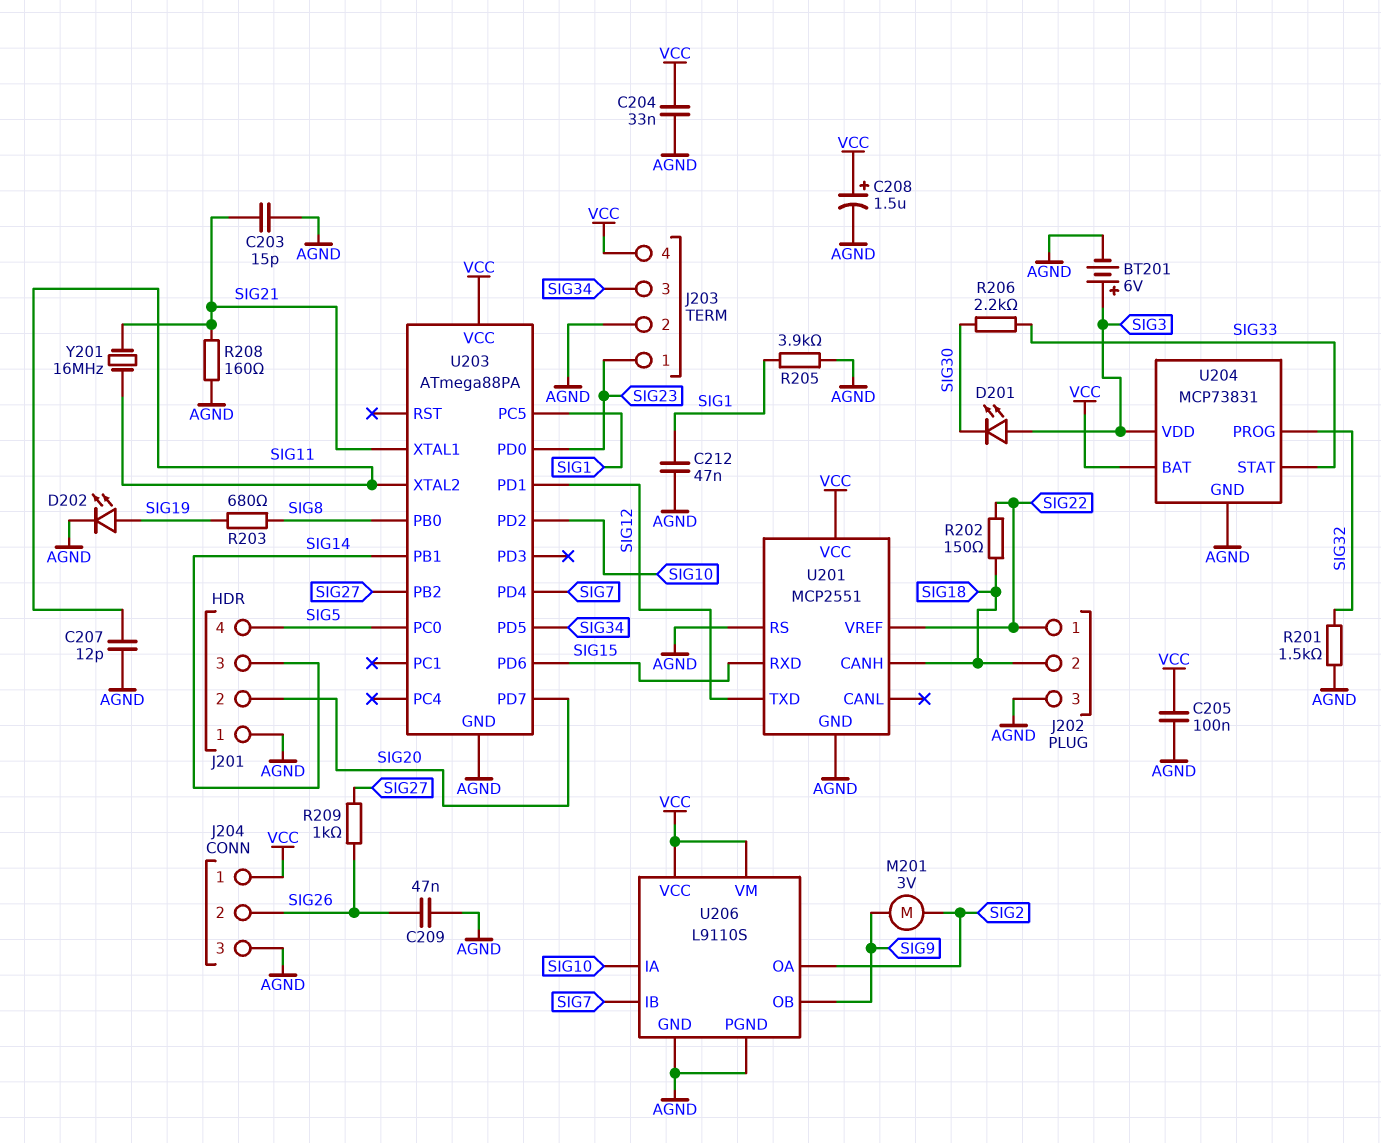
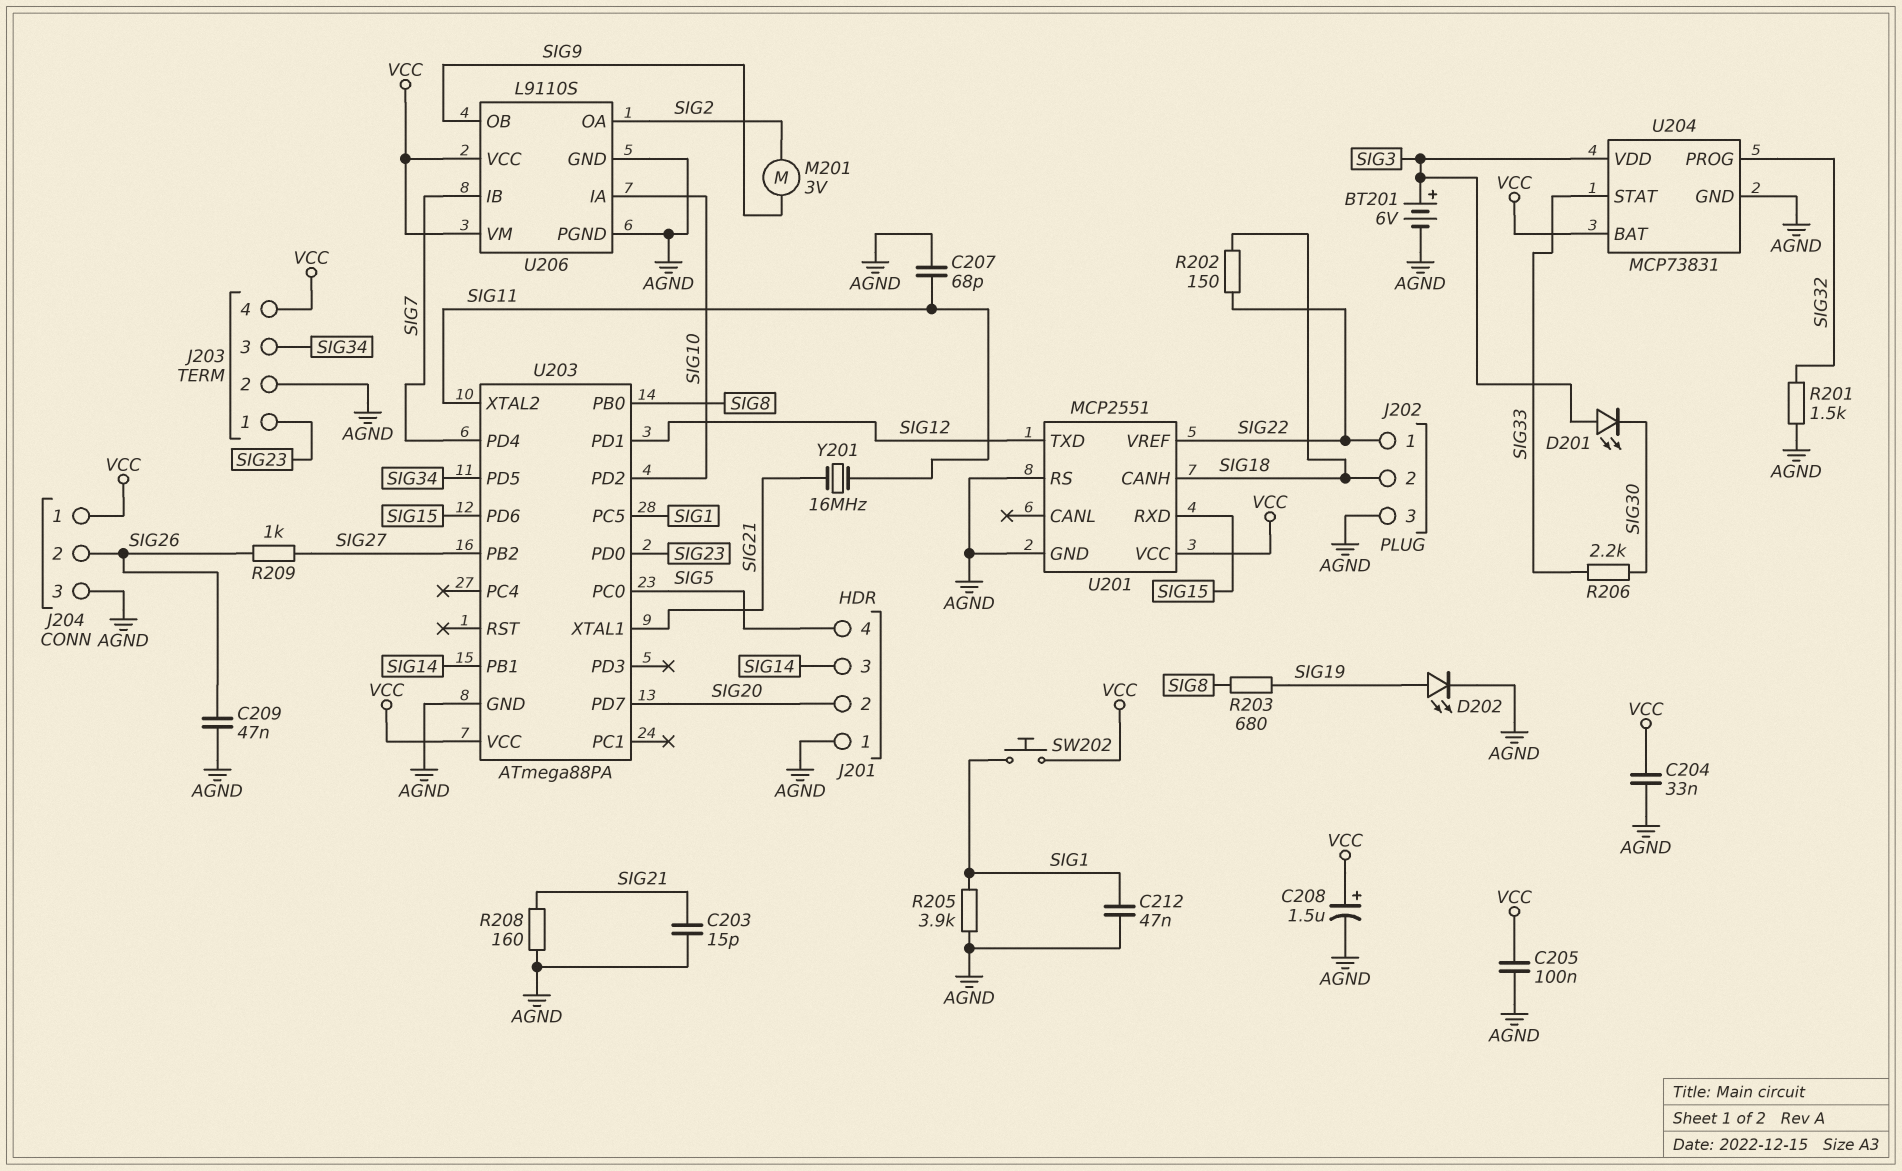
C207: 12pF (AGND, SIG11) -> 68pF (AGND, SIG11)
SW202: none -> button (SIG1, VCC)

